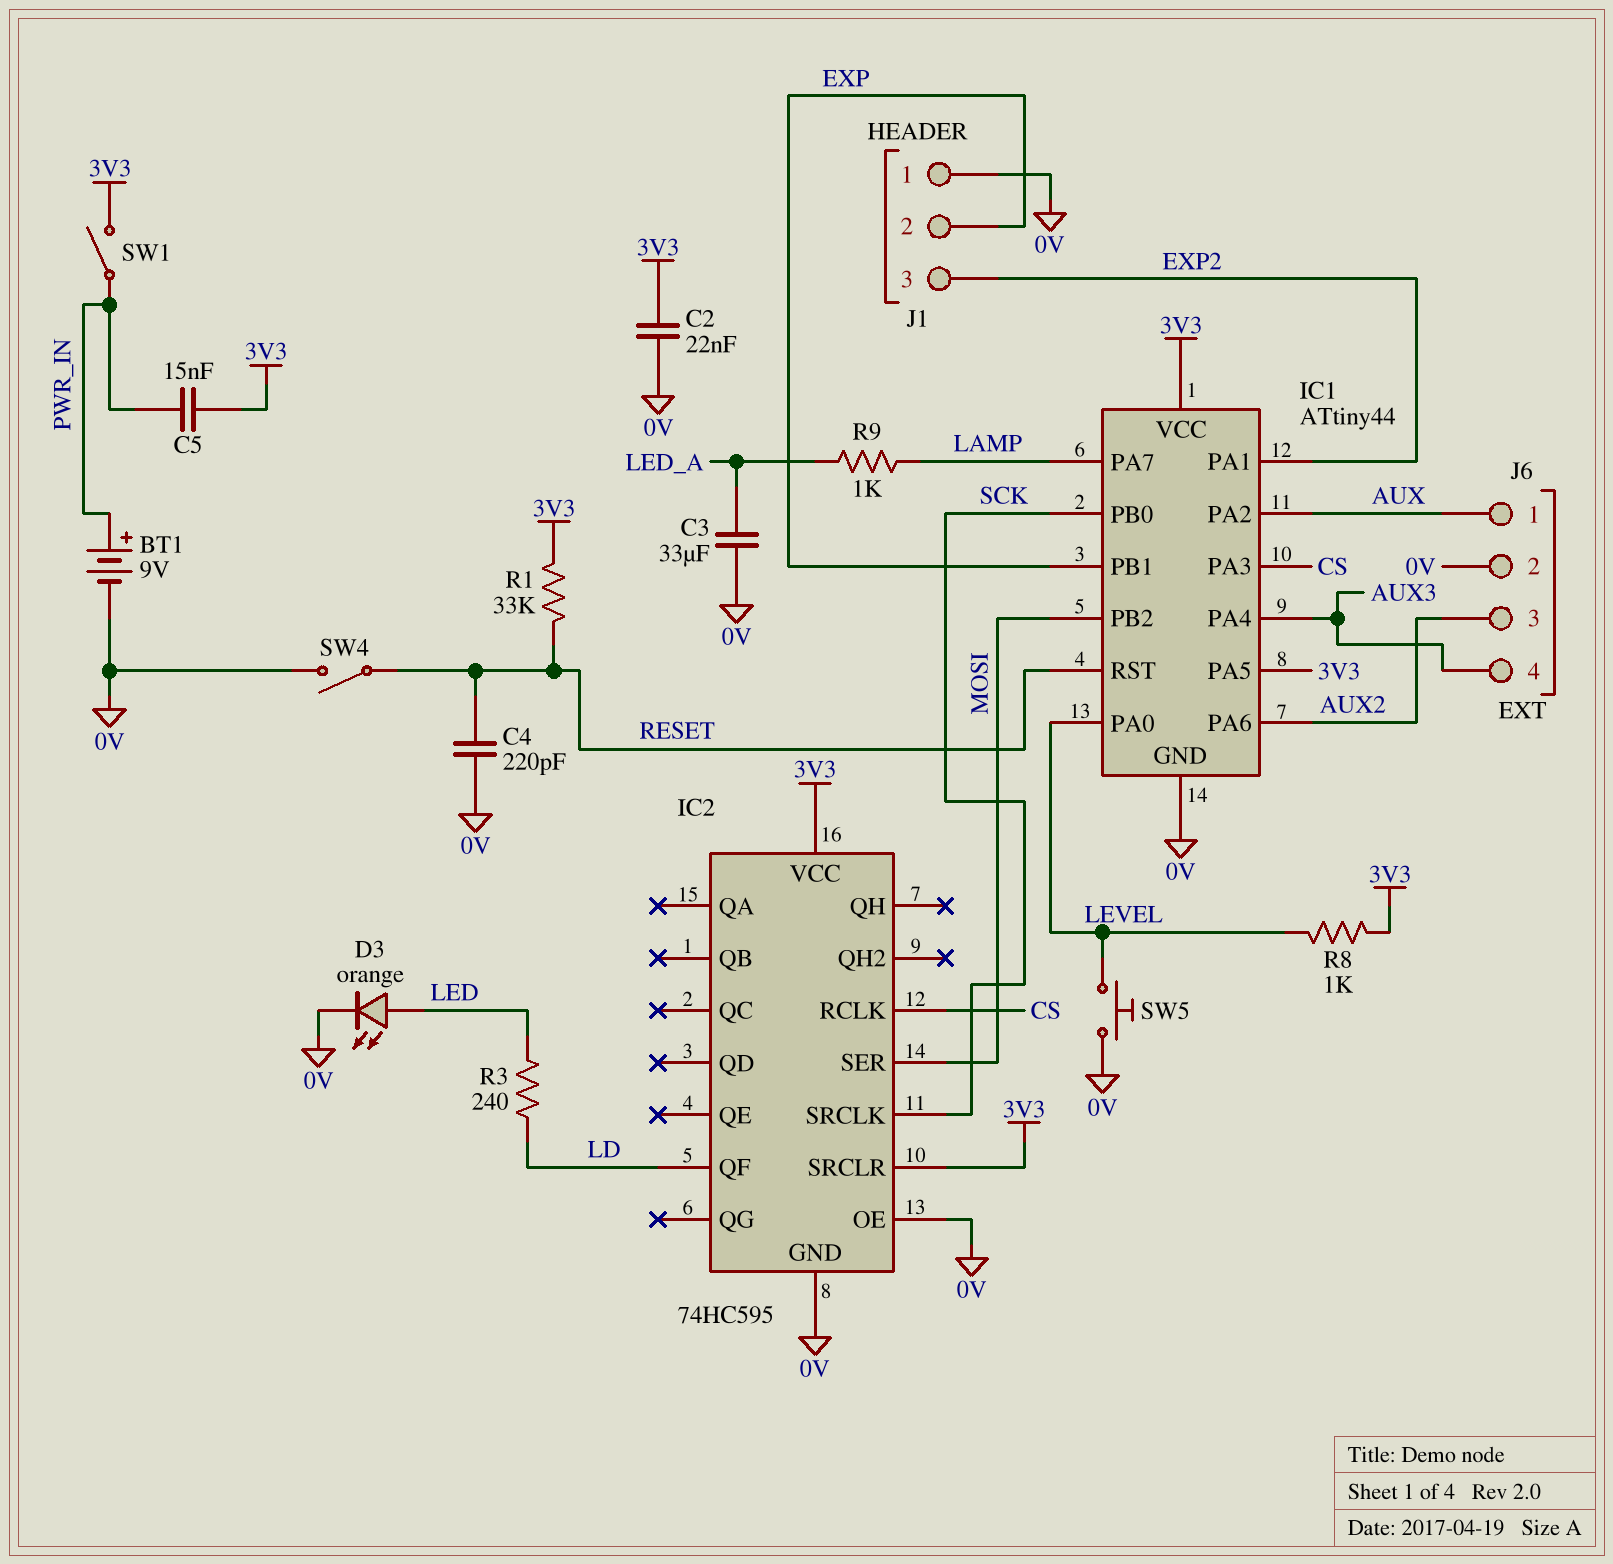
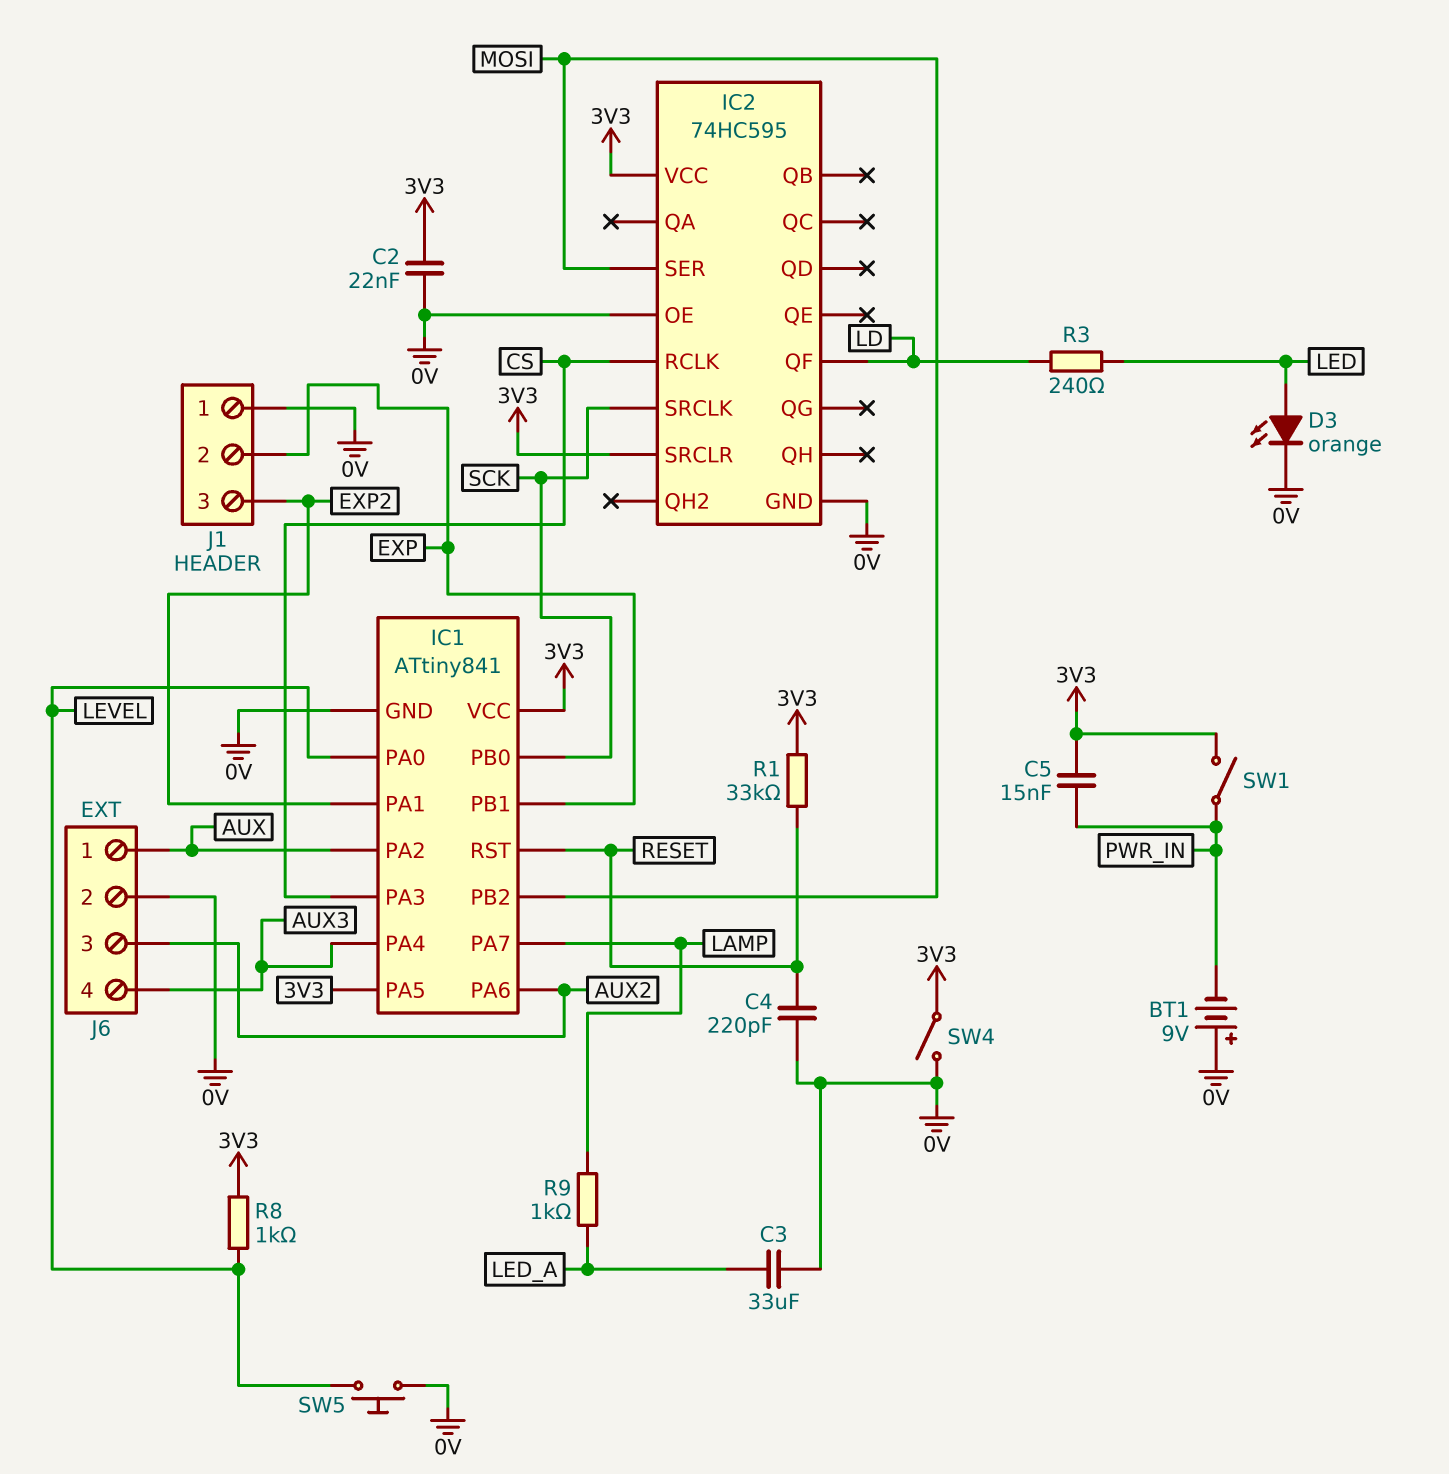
BT1: 9V (plus PWR_IN, minus 0V) -> 9V (plus 0V, minus PWR_IN)
IC1: ATtiny44 -> ATtiny841
SW4: switch (0V, RESET) -> switch (0V, 3V3)

